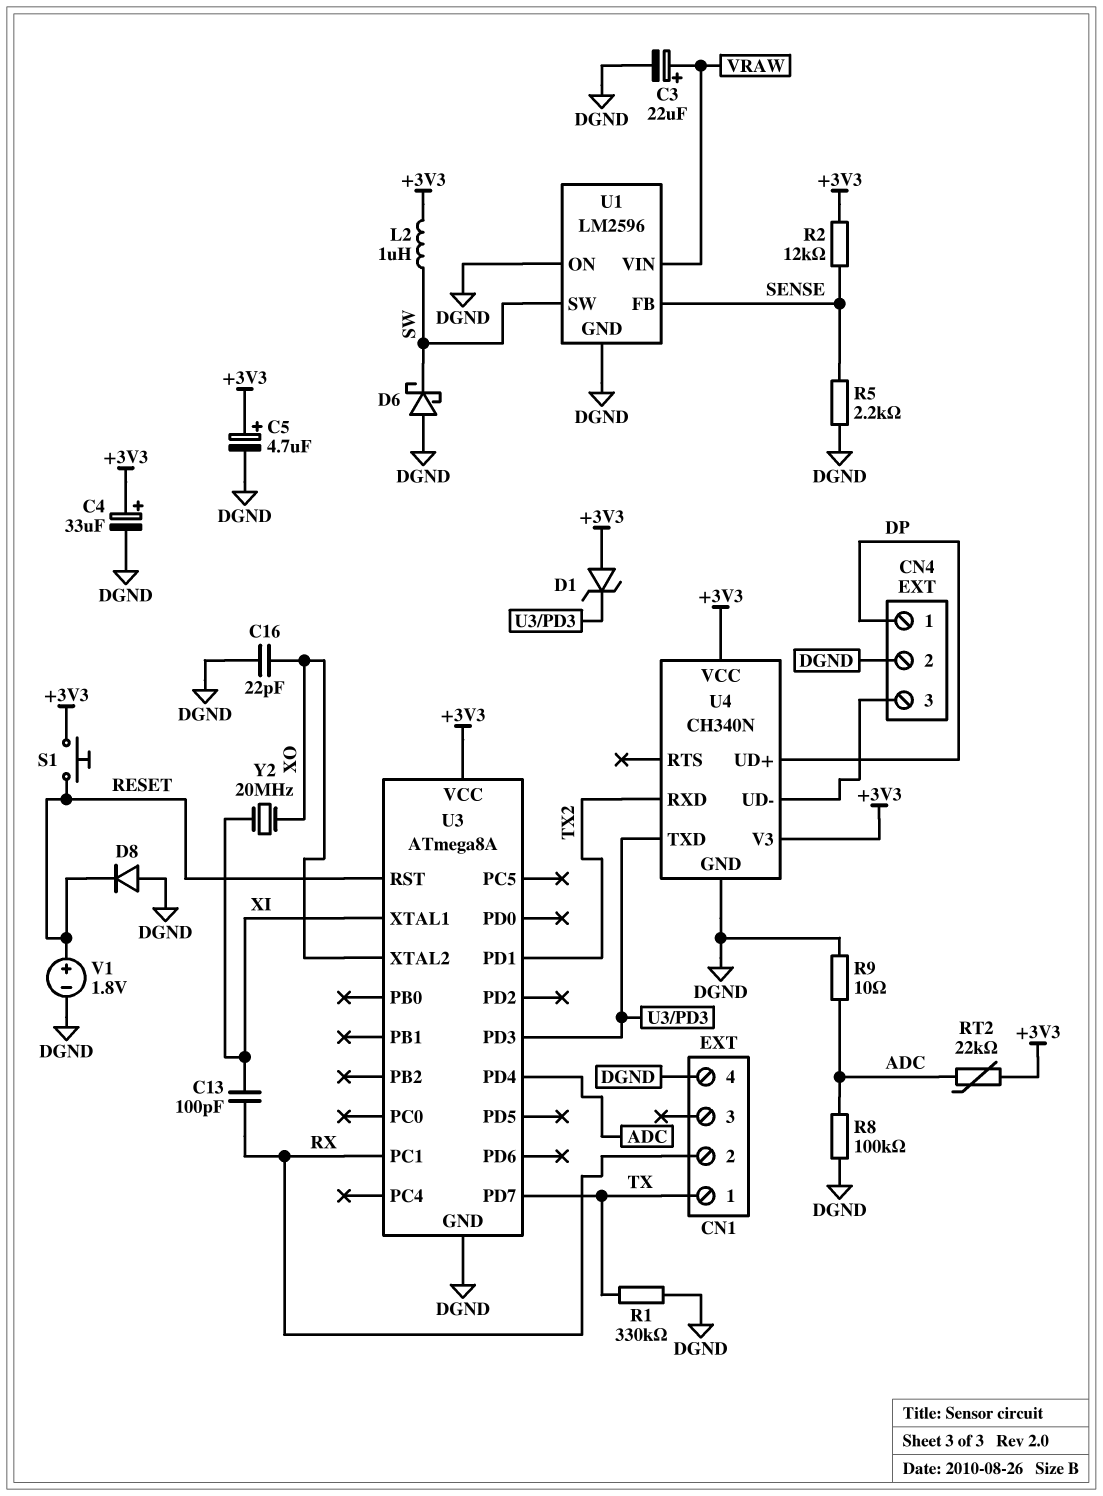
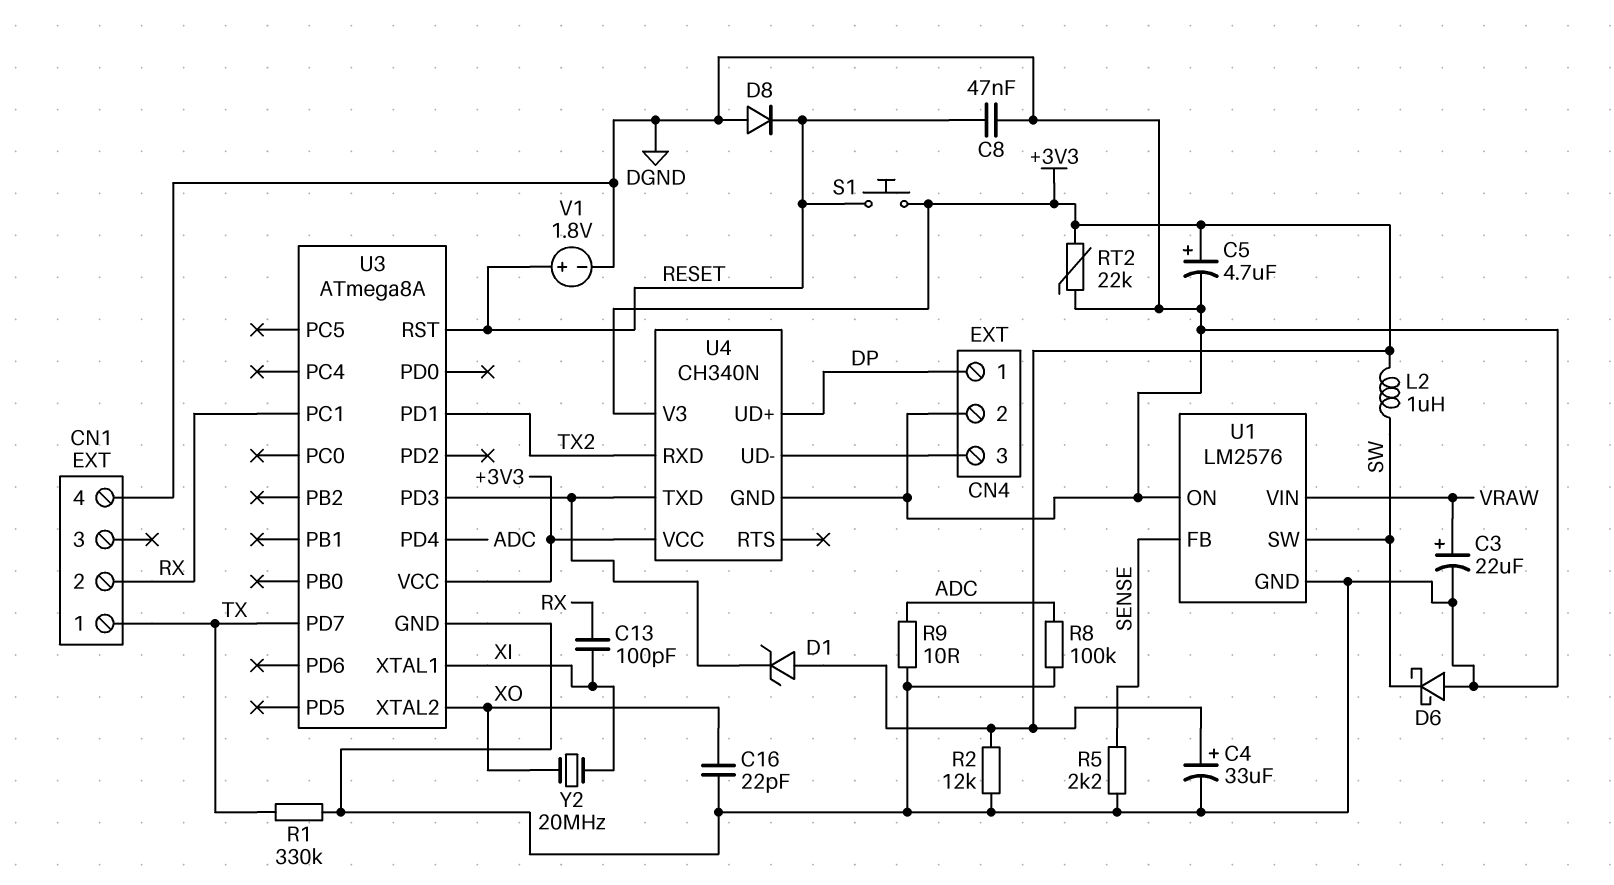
C8: none -> 47nF (DGND, RESET)
R2: 12k (+3V3, SENSE) -> 12k (+3V3, DGND)
RT2: 22k (+3V3, ADC) -> 22k (+3V3, DGND)
U1: LM2596 -> LM2576

